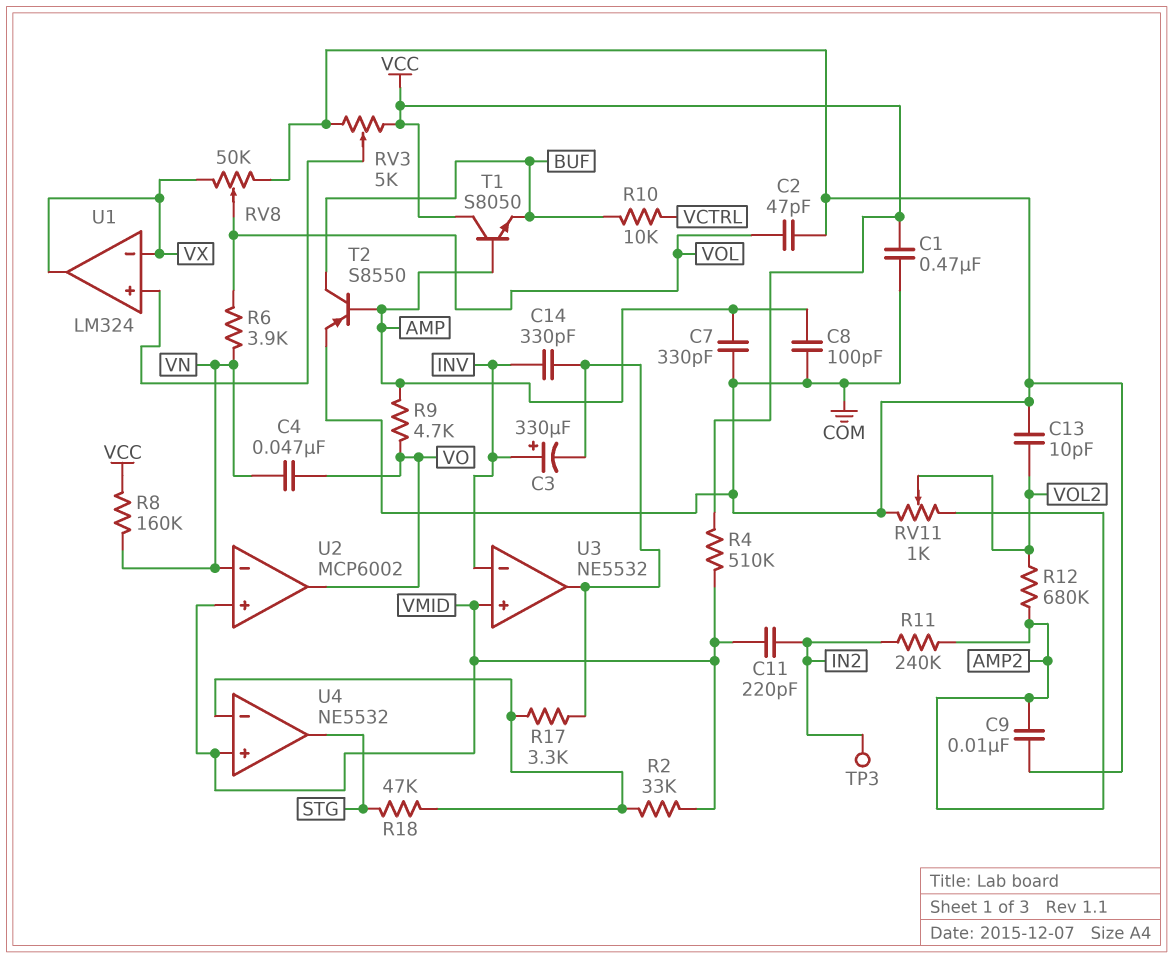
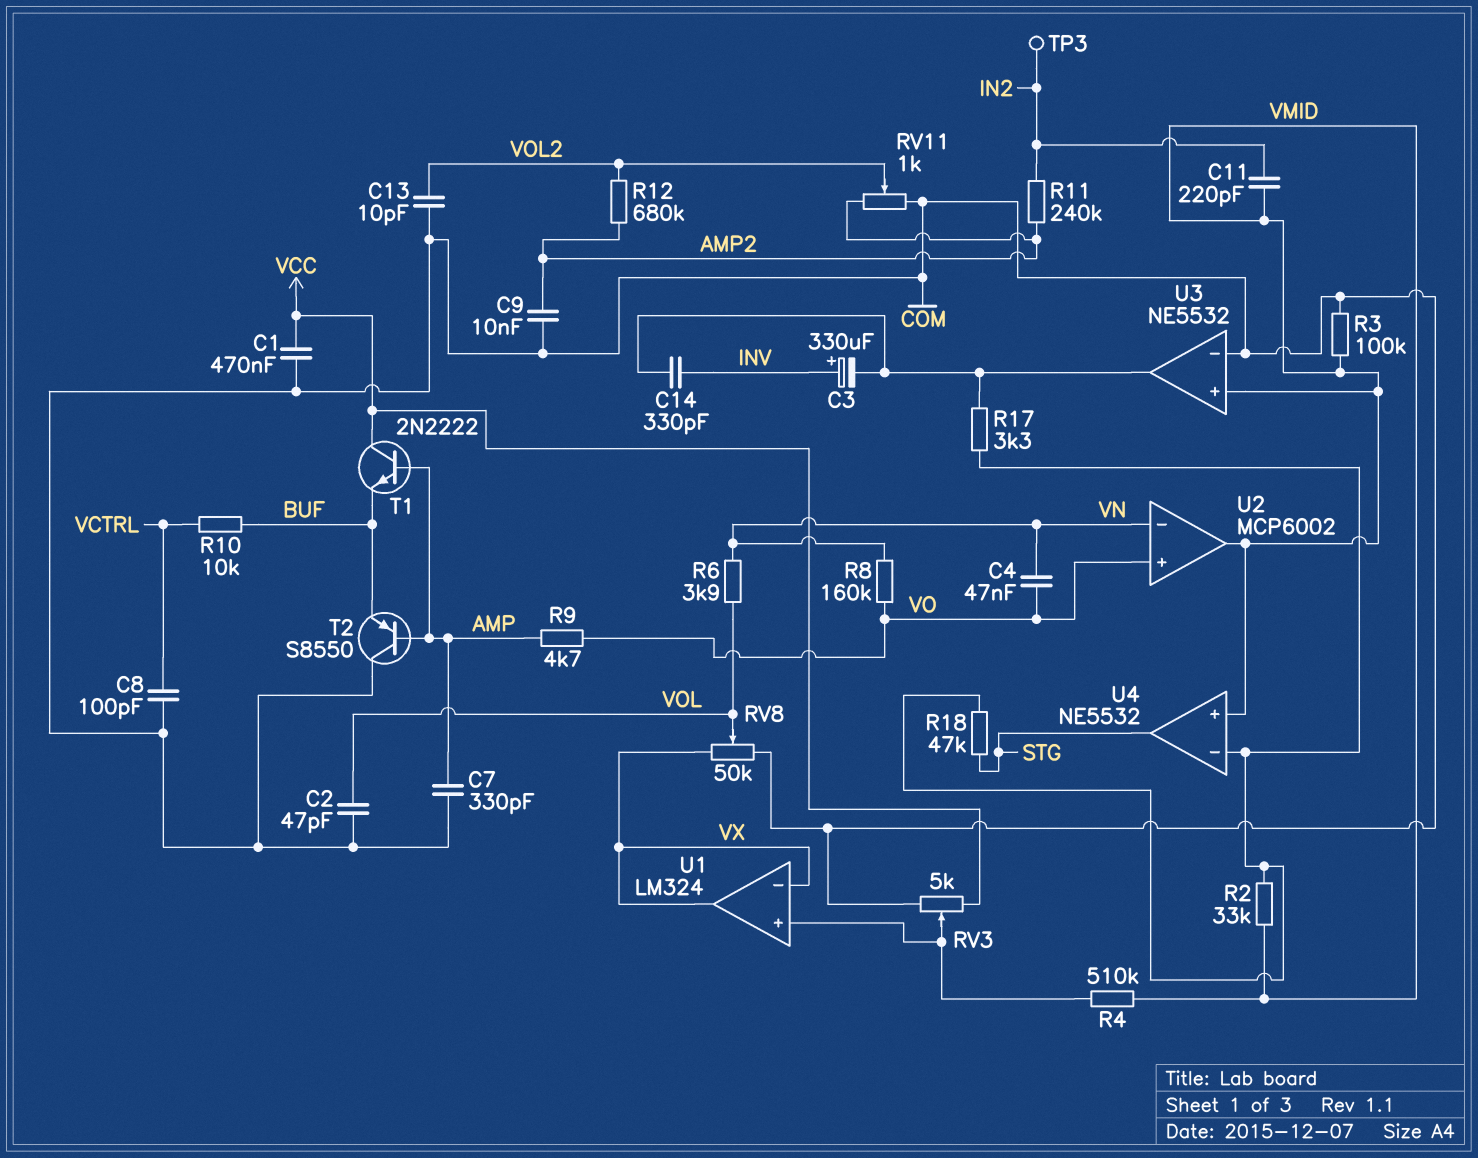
C8: 100pF (AMP, COM) -> 100pF (COM, VCTRL)
R3: none -> 100k (COM, VMID)
R4: 510k (VCC, VMID) -> 510k (U1/in+, VMID)
R8: 160k (VCC, VN) -> 160k (VN, VO)
T1: NPN S8050 (B AMP, C VCC, E BUF) -> NPN 2N2222 (B AMP, C VCC, E BUF)
T2: PNP S8550 (B AMP, C BUF, E COM) -> PNP S8550 (B AMP, C COM, E BUF)
U2 pin in+: VMID -> VO
U2 pin out: VO -> VMID
U3 pin in-: INV -> COM

